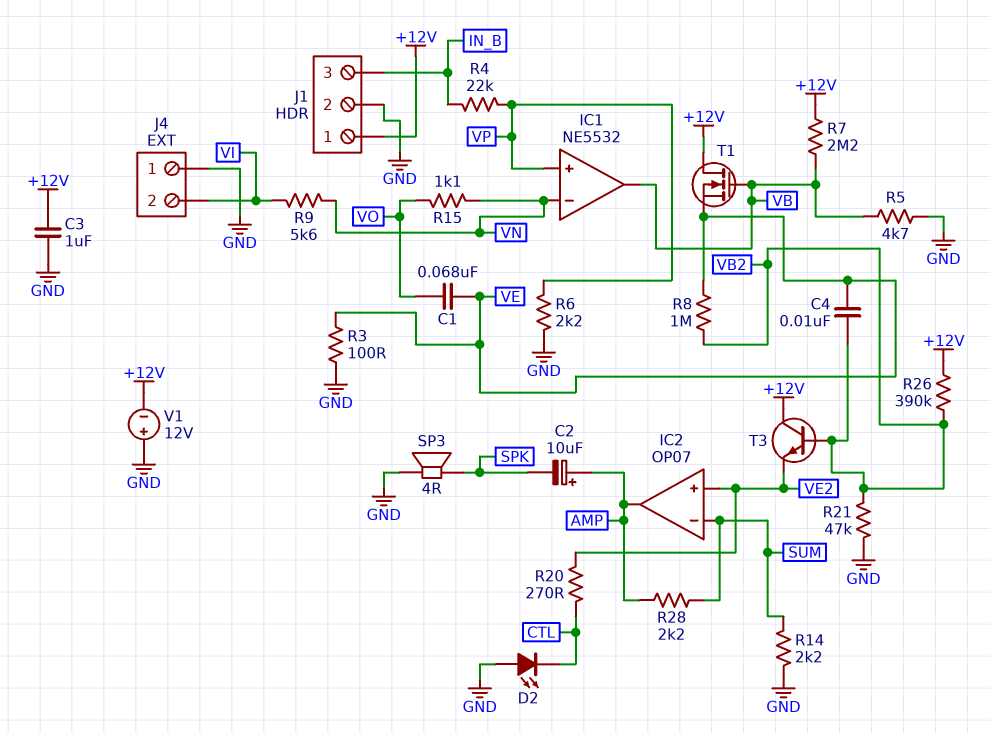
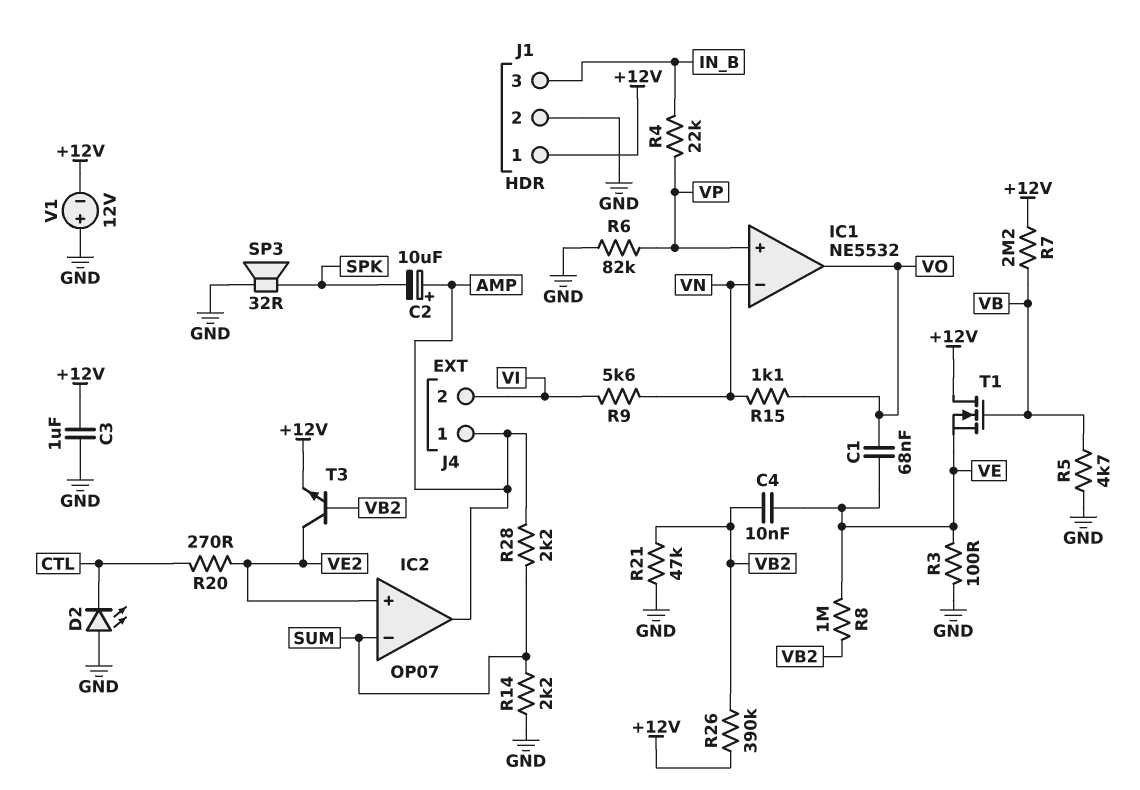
IC1 pin out: VB -> VO
J4 pin 1: GND -> AMP
R6: 2.2k (GND, VP) -> 82k (GND, VP)
SP3: speaker 4R (GND, SPK) -> speaker 32R (GND, SPK)
T3: NPN (B VB2, C +12V, E VE2) -> NPN (B VB2, C VE2, E +12V)

